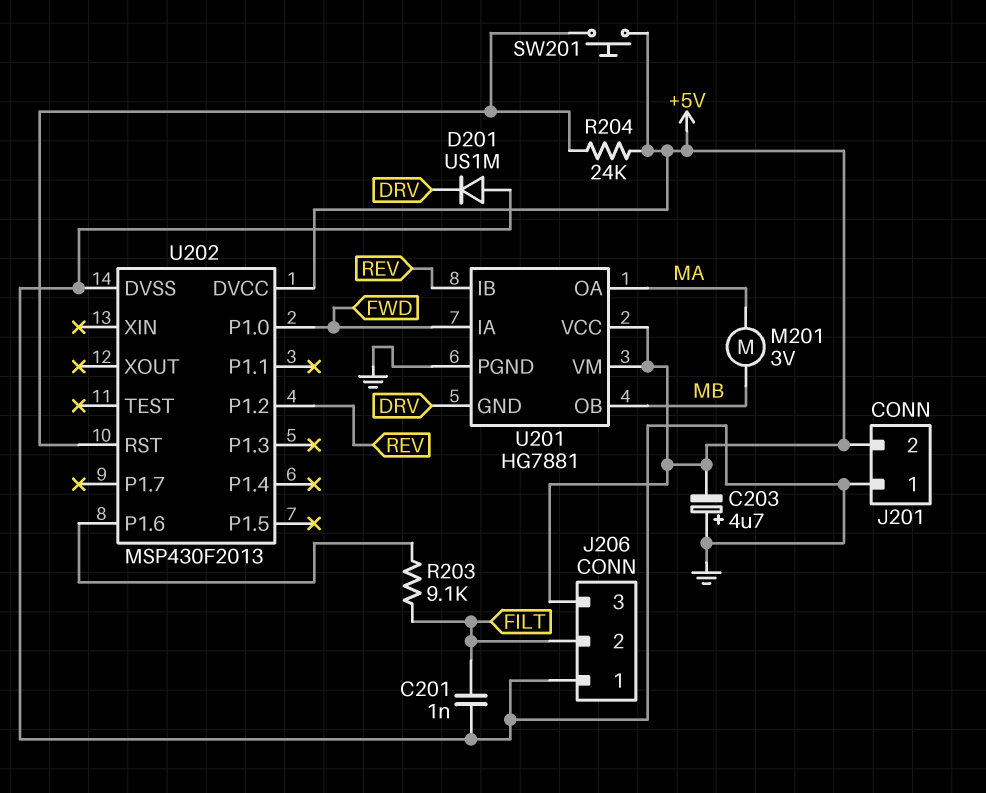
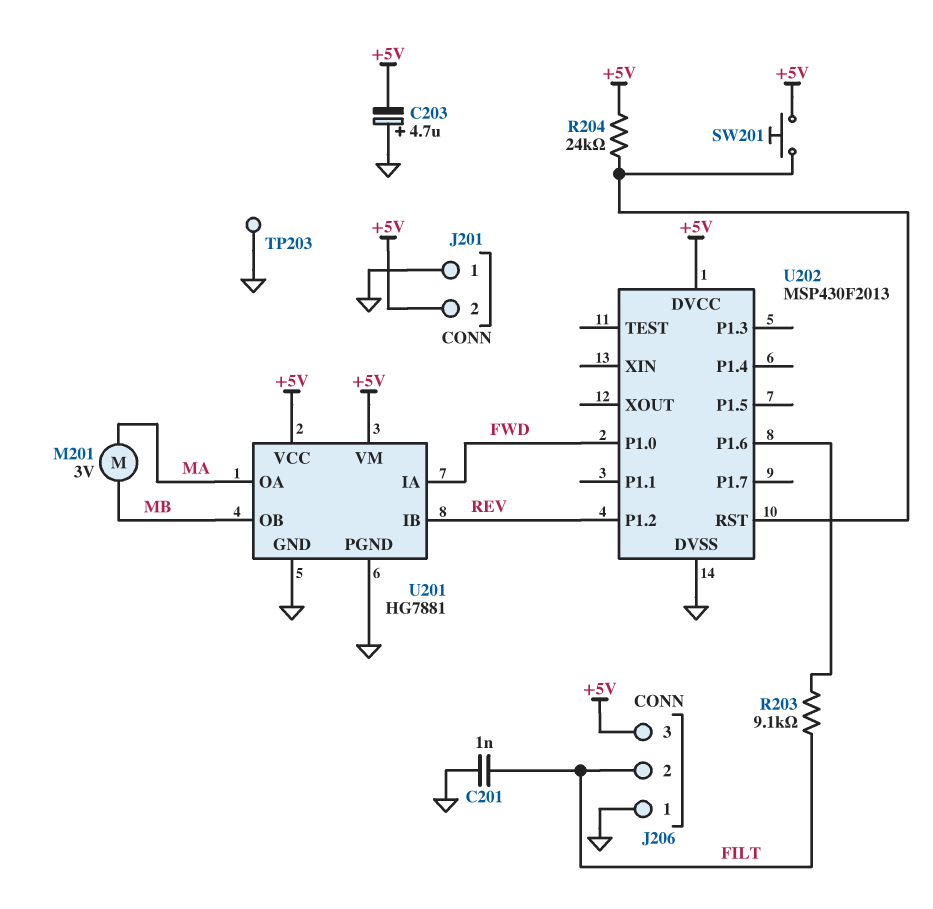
D201: diode US1M (A GND, K DRV) -> none
TP203: none -> test point (GND)
U201 pin GND: DRV -> GND

